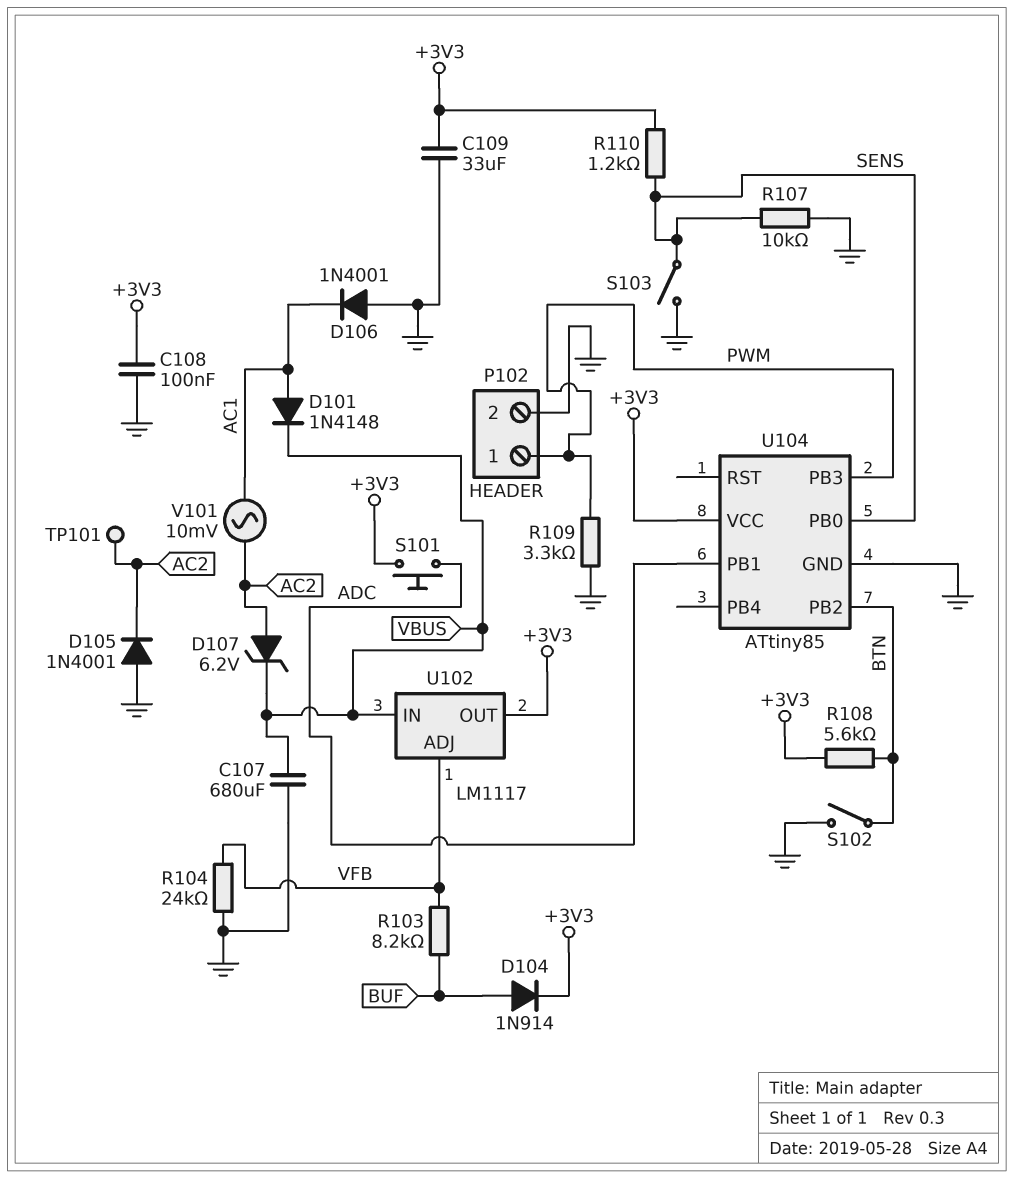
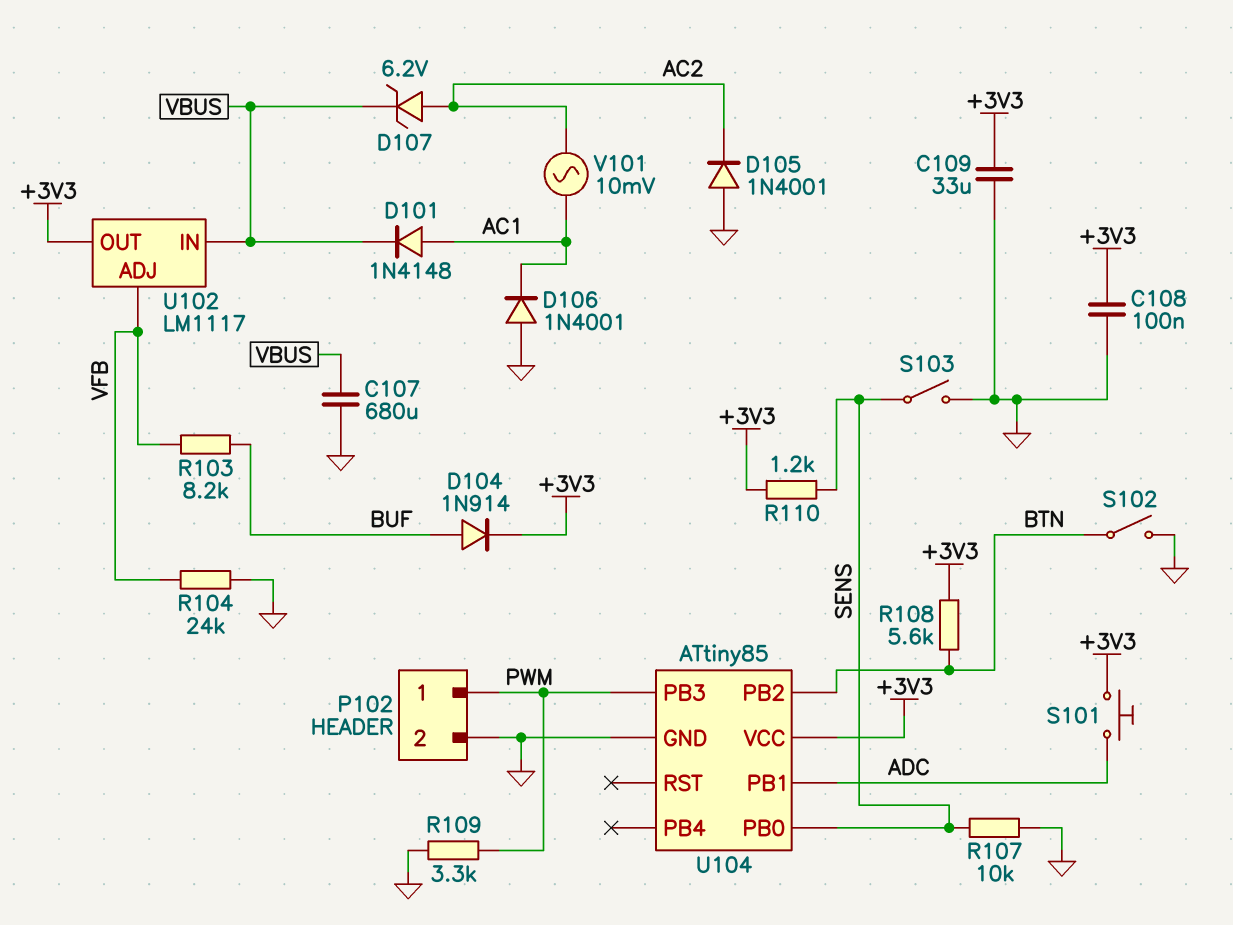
TP101: test point (AC2) -> none

